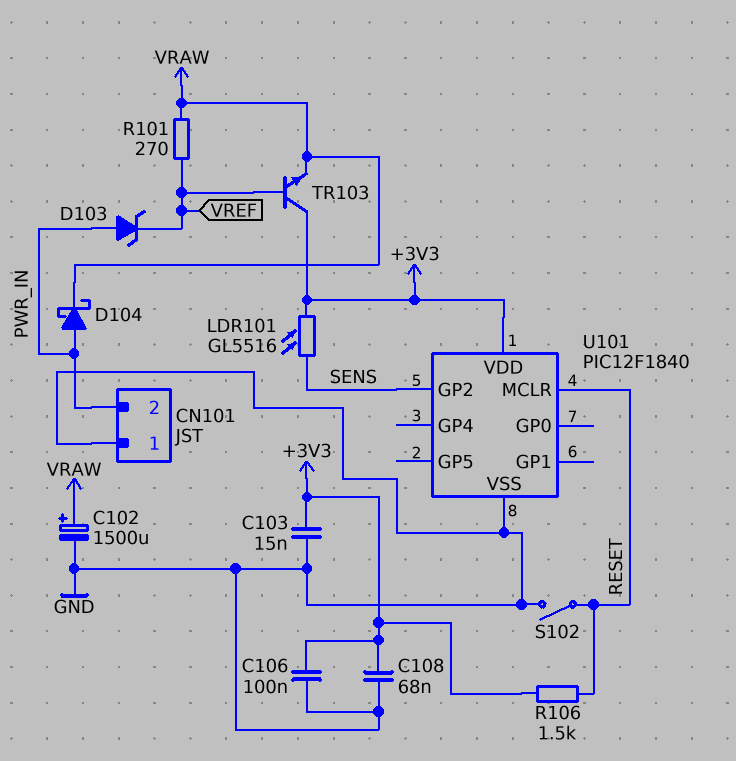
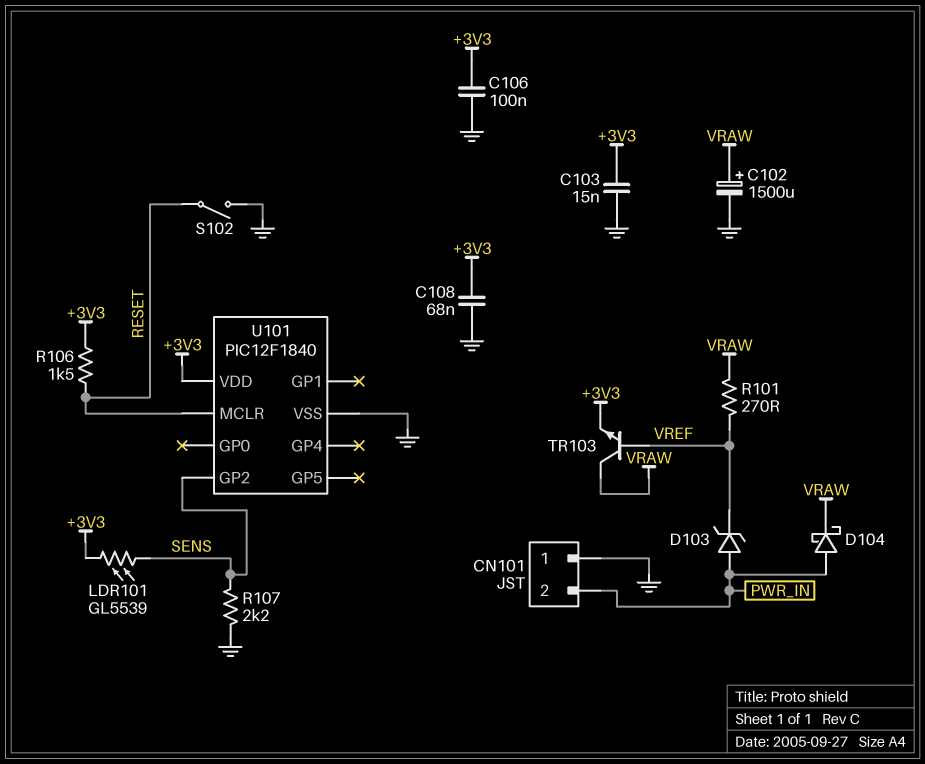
LDR101: GL5516 (+3V3, SENS) -> GL5539 (+3V3, SENS)
R107: none -> 2.2k (GND, SENS)
TR103: NPN (B VREF, C +3V3, E VRAW) -> NPN (B VREF, C VRAW, E +3V3)

